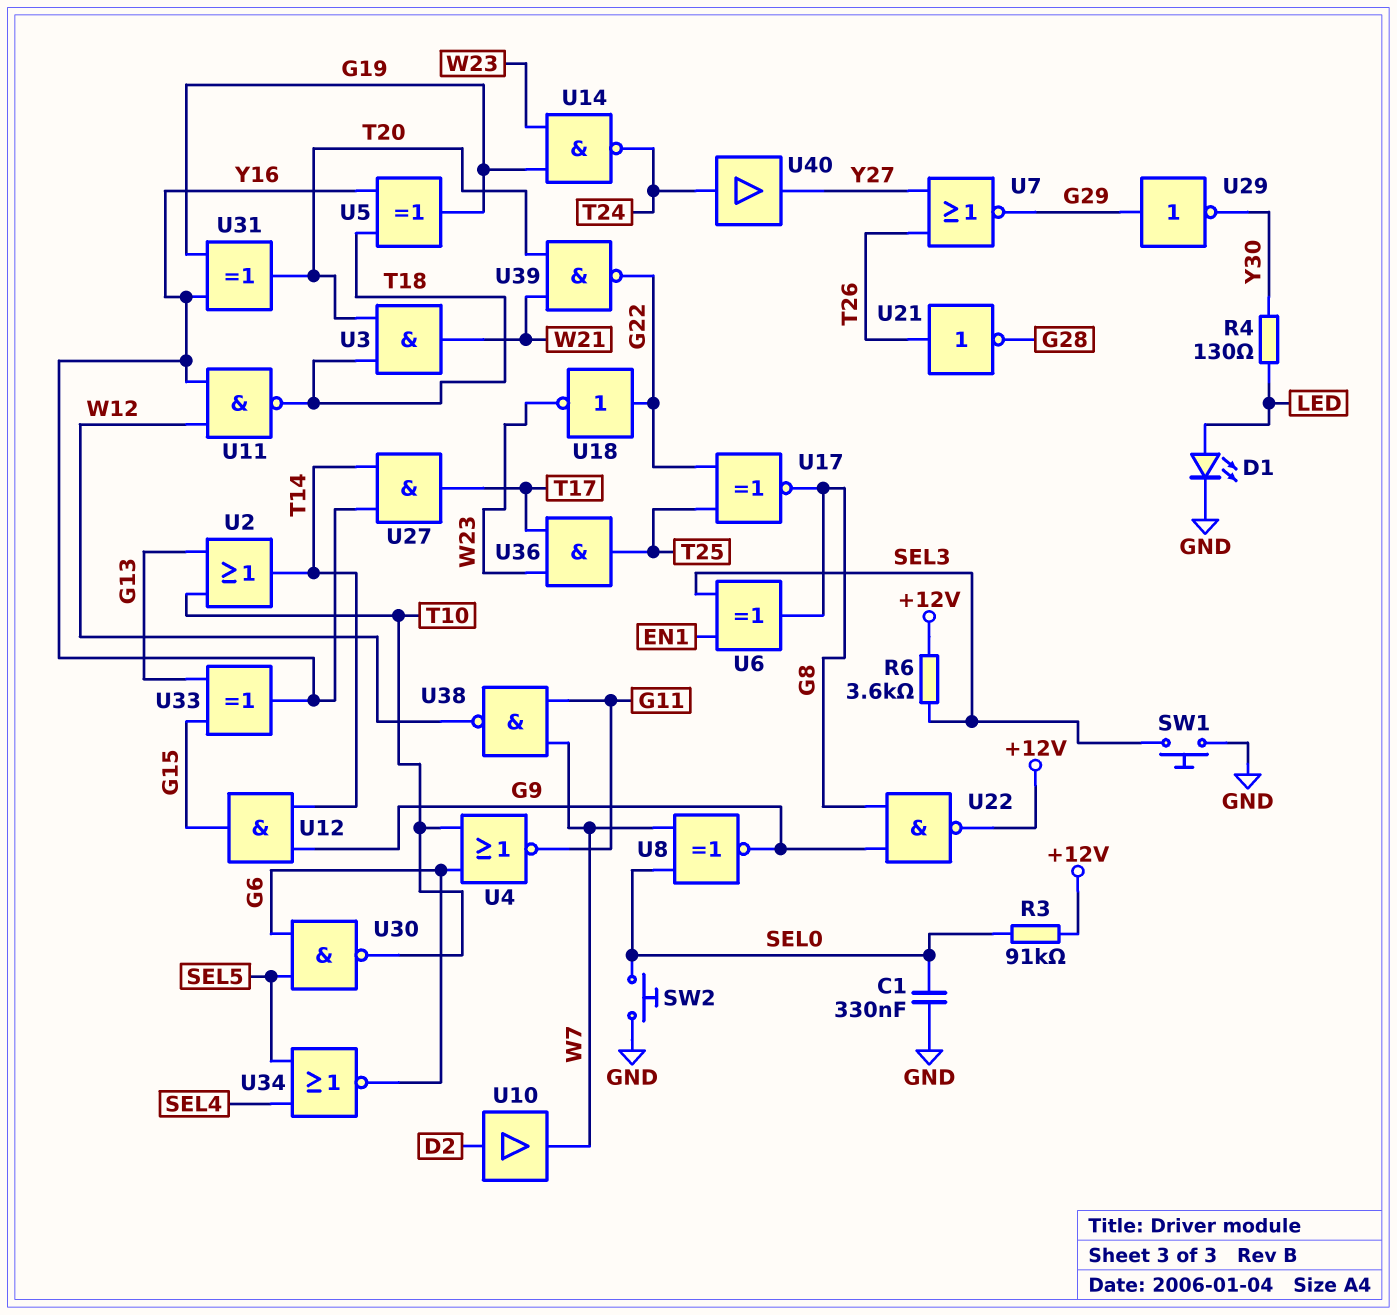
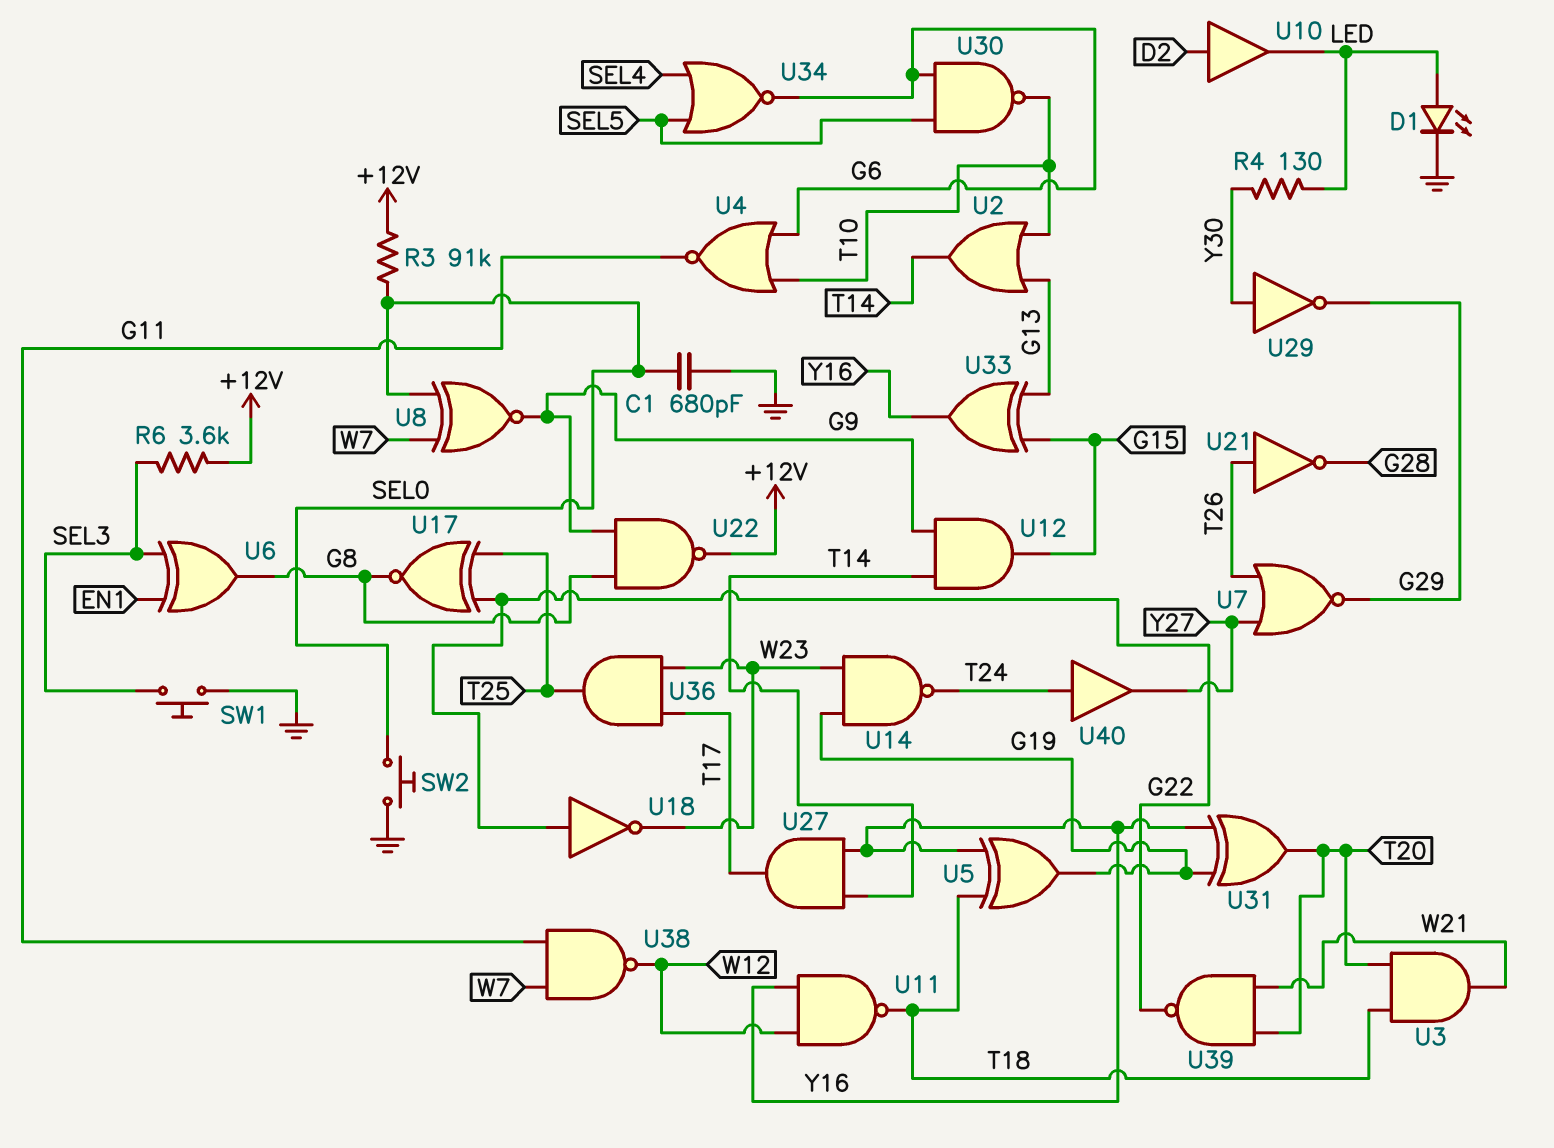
C1: 330nF (GND, SEL0) -> 680pF (GND, SEL0)
U10: buffer (in D2, out W7) -> buffer (in D2, out LED)
U29: NOT (in G29, out Y30) -> NOT (in Y30, out G29)

